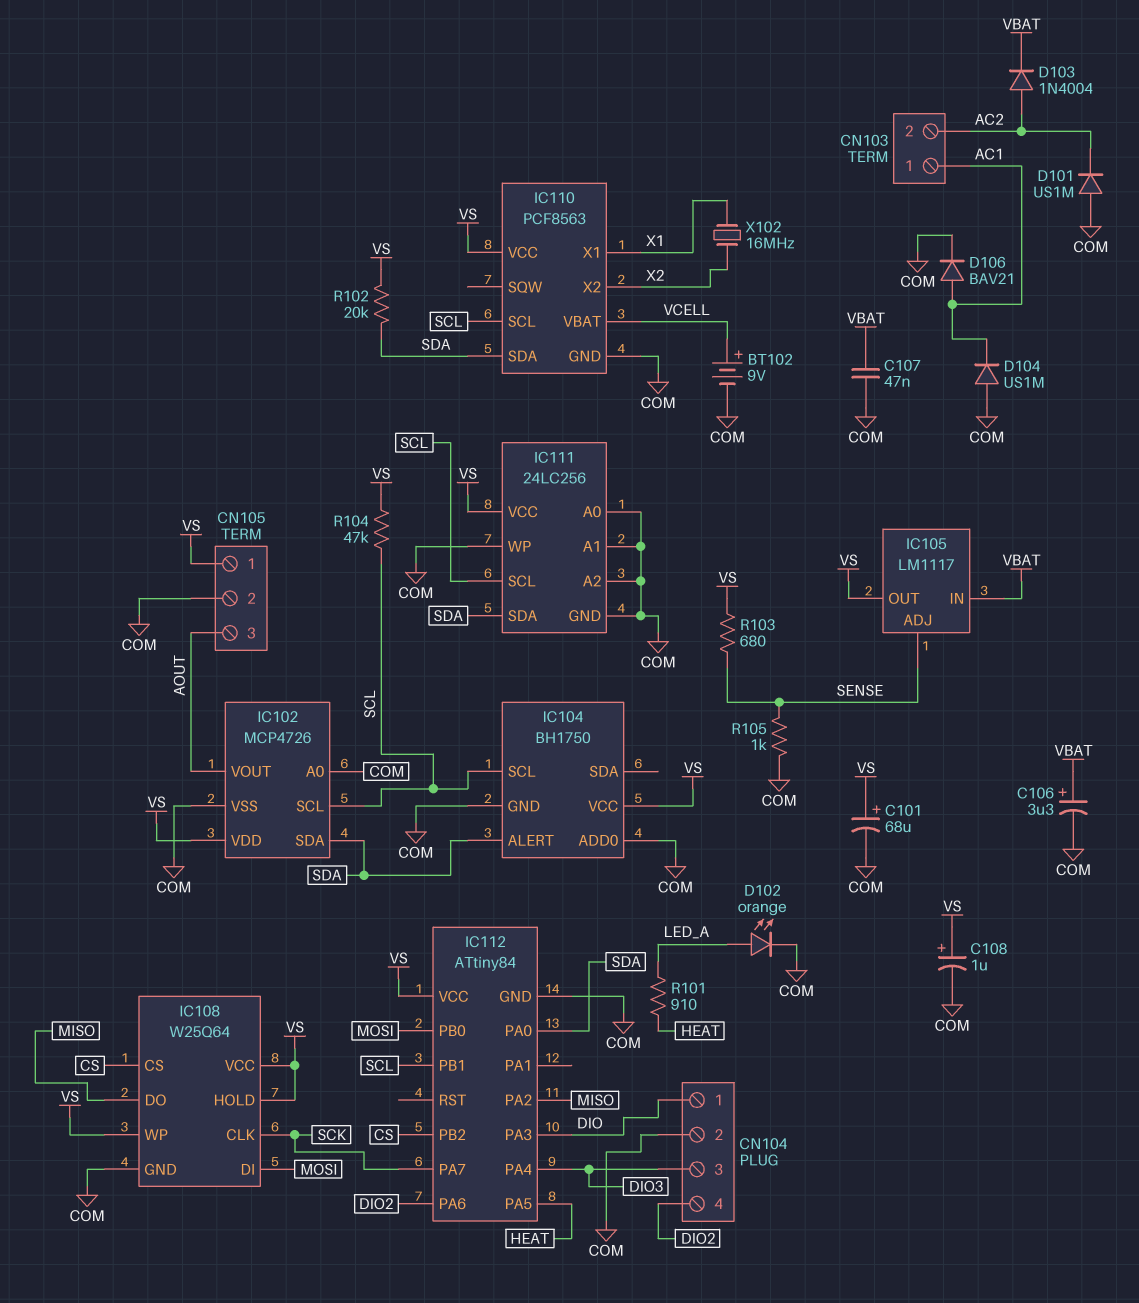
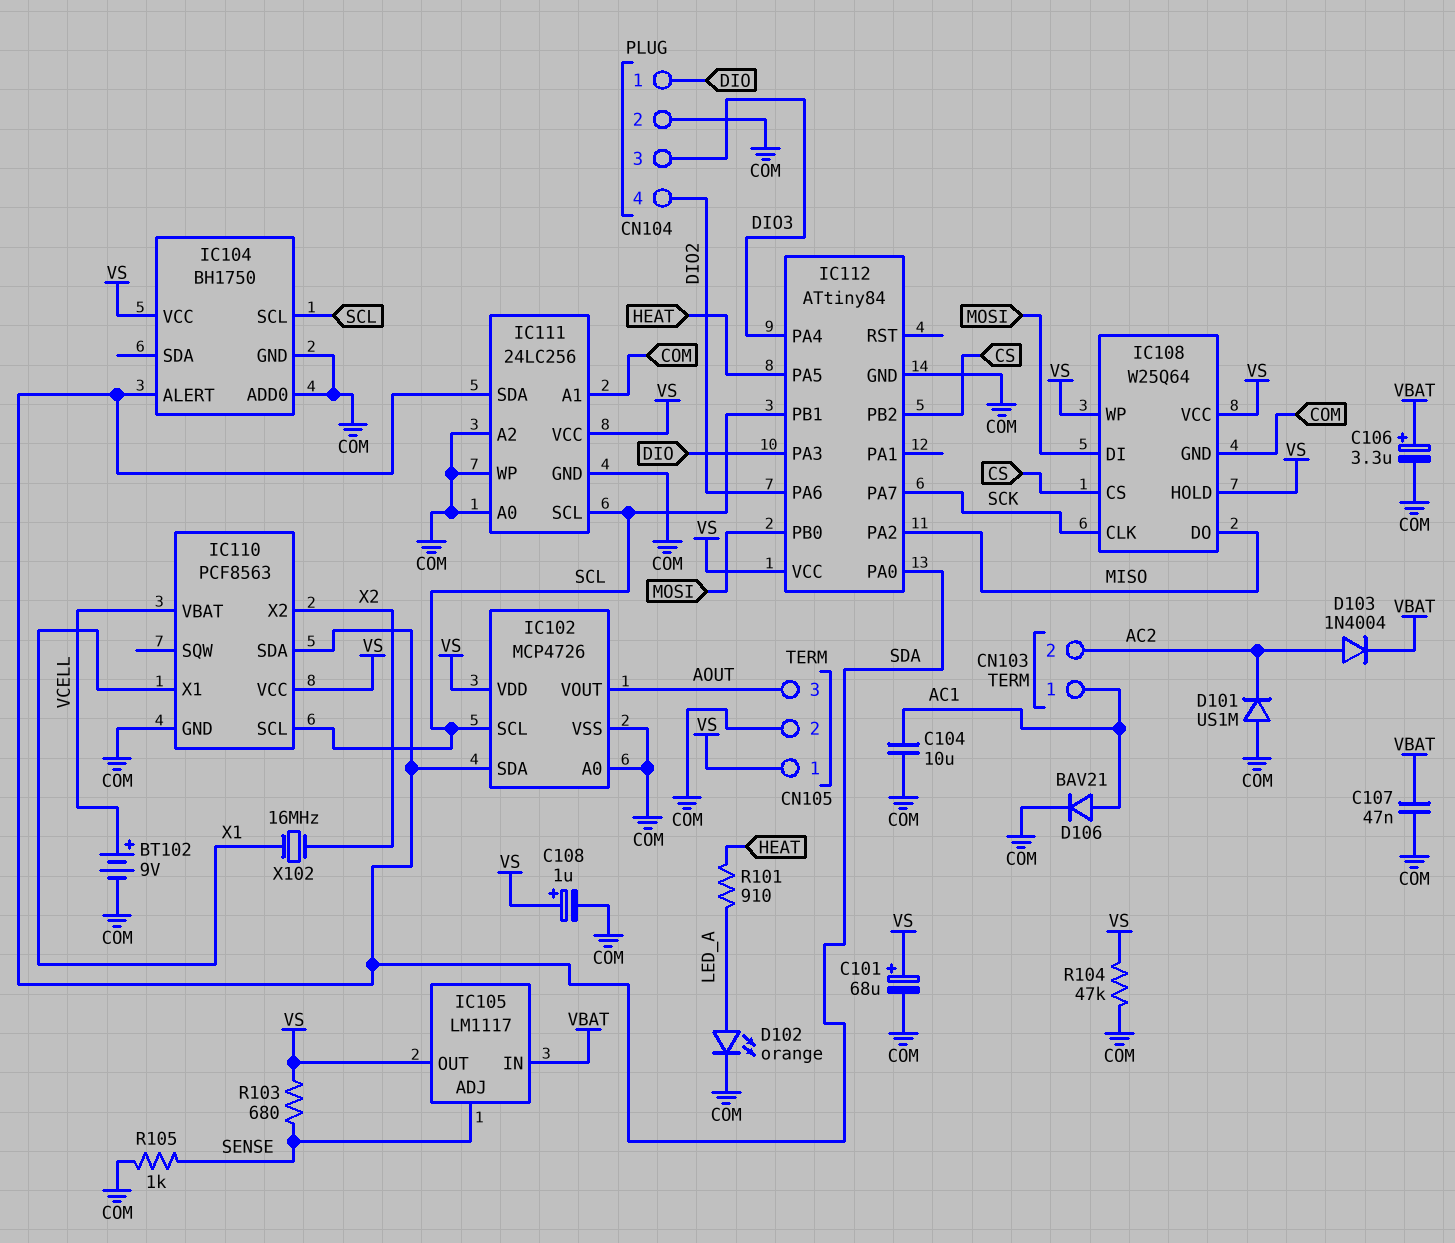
C104: none -> 10uF (AC1, COM)
D104: diode US1M (A COM, K AC1) -> none
R102: 20k (SDA, VS) -> none
R104: 47k (SCL, VS) -> 47k (COM, VS)

